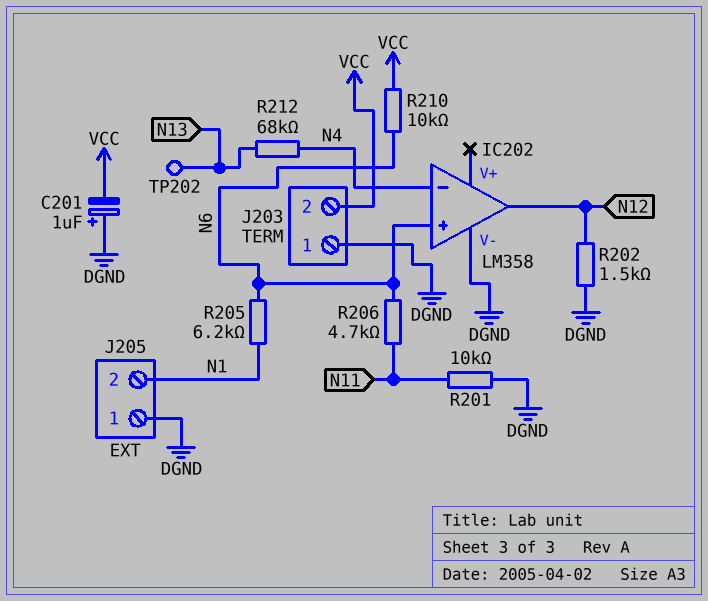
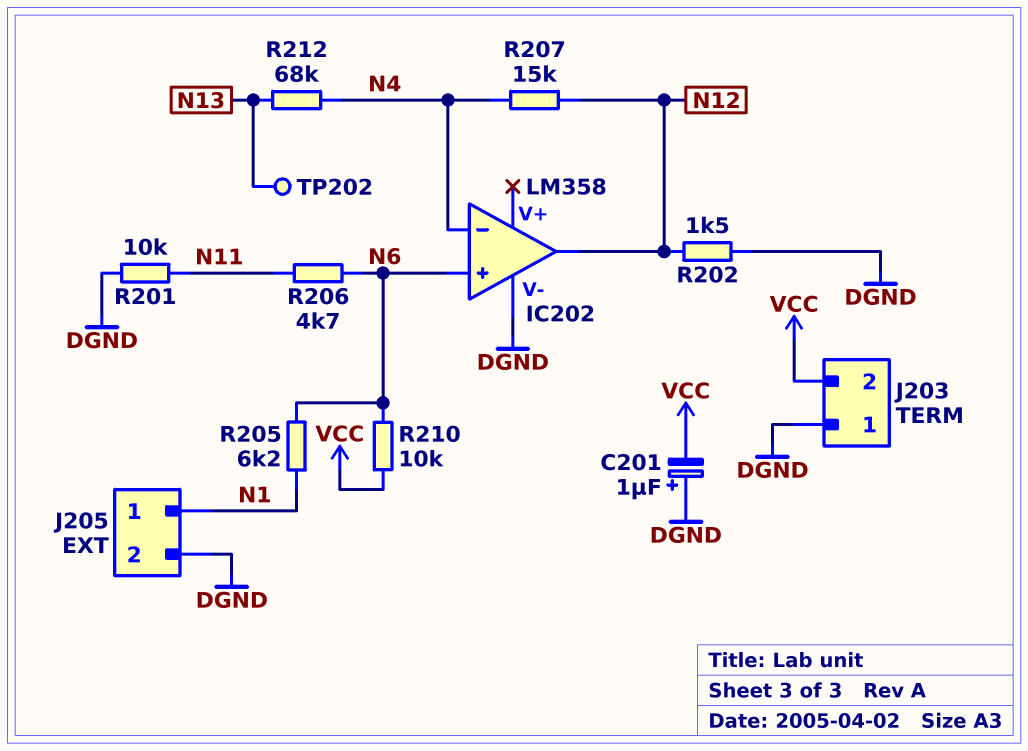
J205 pin 1: DGND -> N1
J205 pin 2: N1 -> DGND
R207: none -> 15k (N4, N12)

